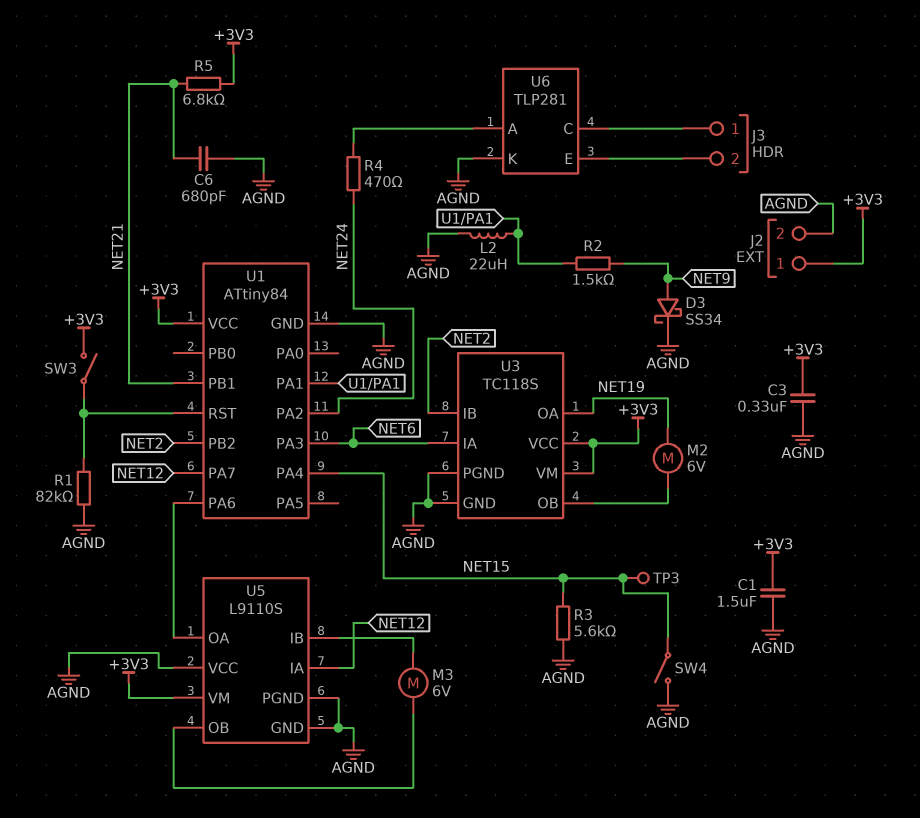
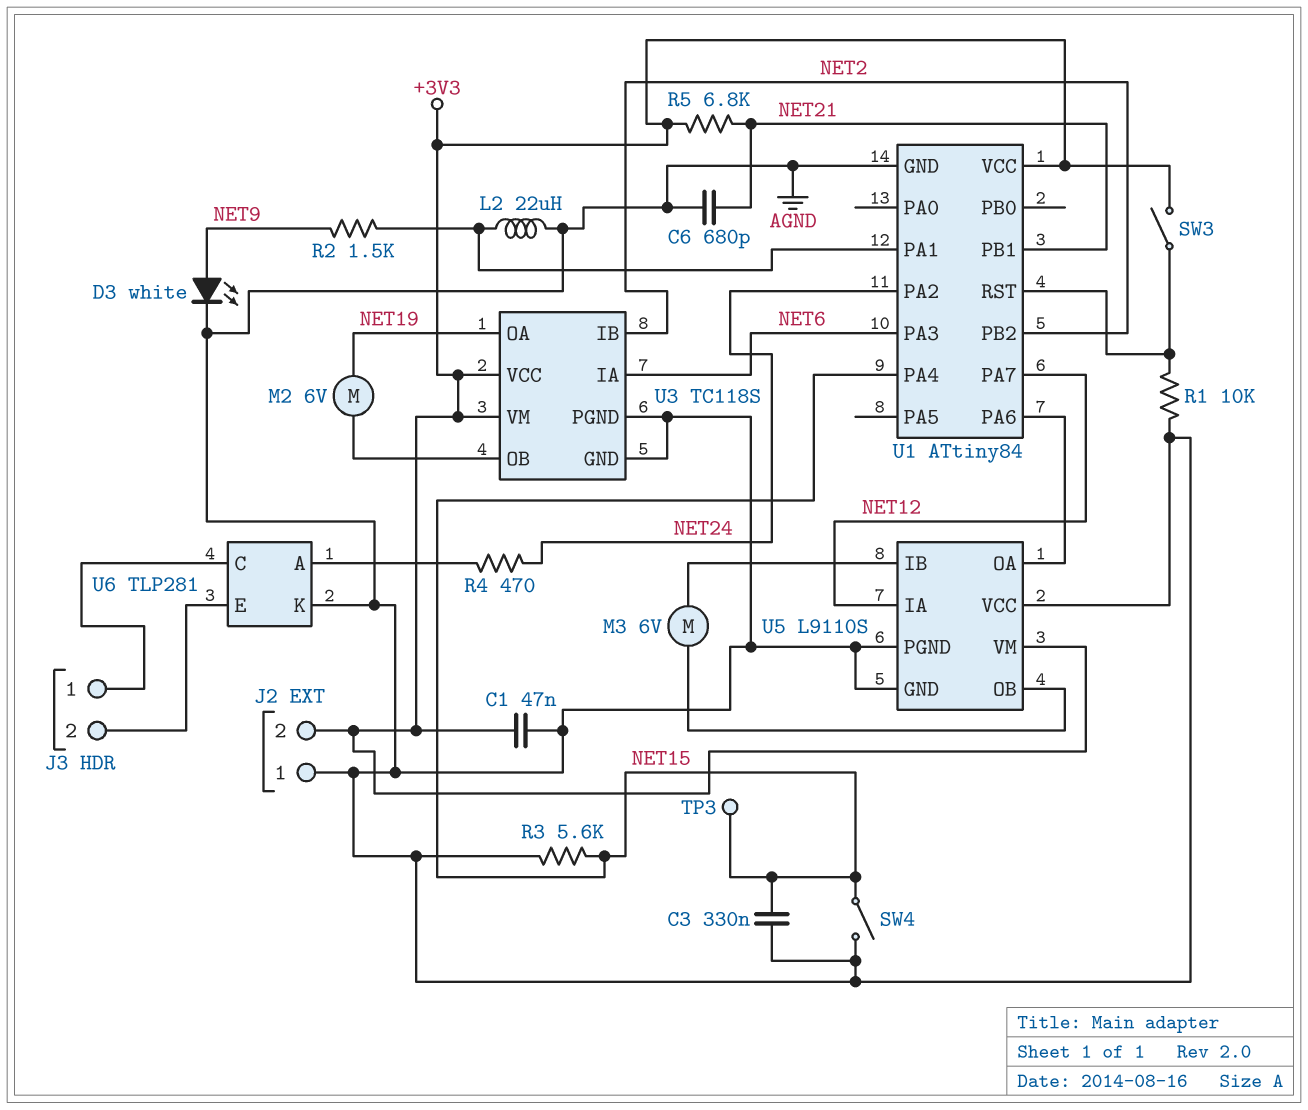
C1: 1.5uF (+3V3, AGND) -> 47nF (+3V3, AGND)
C3: 330nF (+3V3, AGND) -> 330nF (AGND, NET15)
D3: schottky SS34 (A NET9, K AGND) -> LED white (A NET9, K AGND)
J2 pin 1: +3V3 -> AGND
J2 pin 2: AGND -> +3V3
R1: 82k (AGND, U1/RST) -> 10k (AGND, U1/RST)

